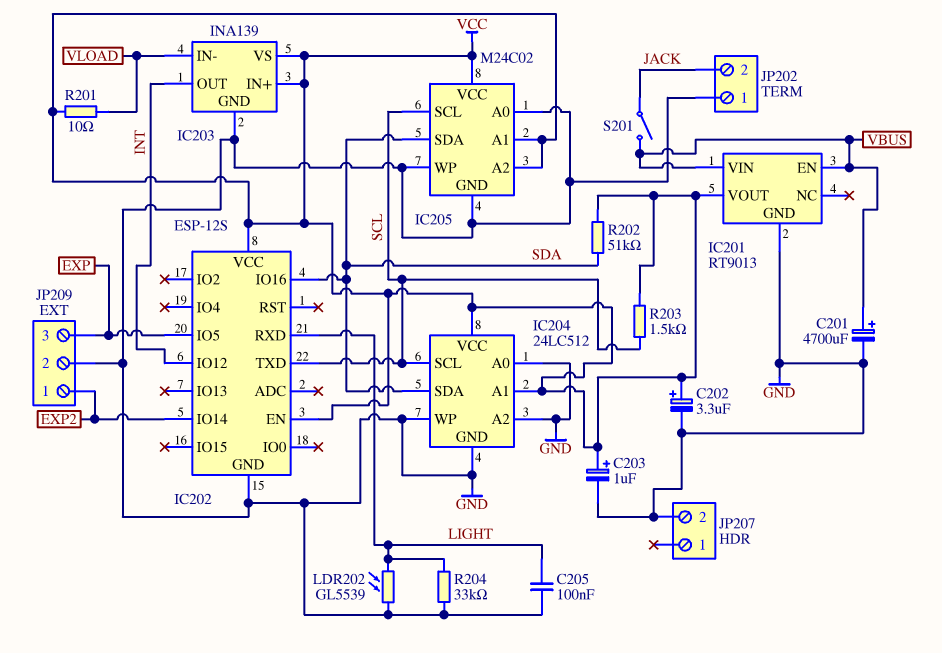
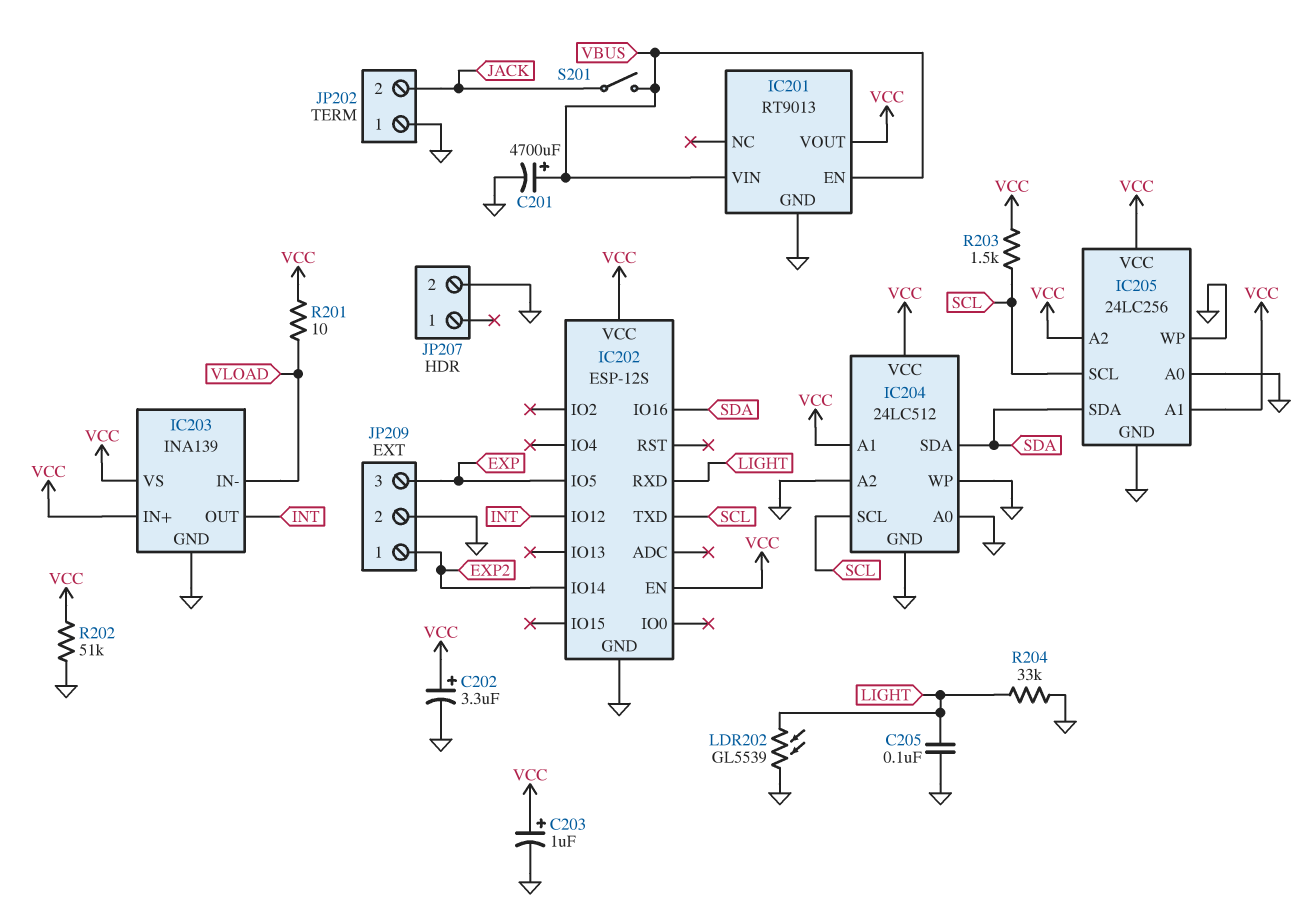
IC205: M24C02 -> 24LC256
R202: 51k (SDA, VCC) -> 51k (GND, VCC)

